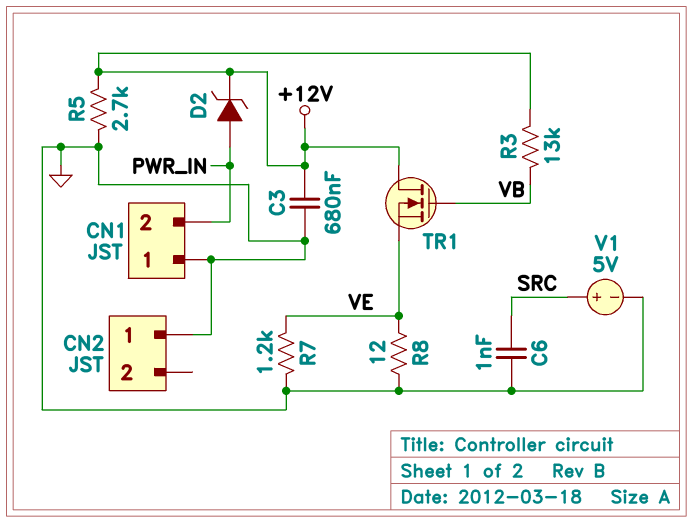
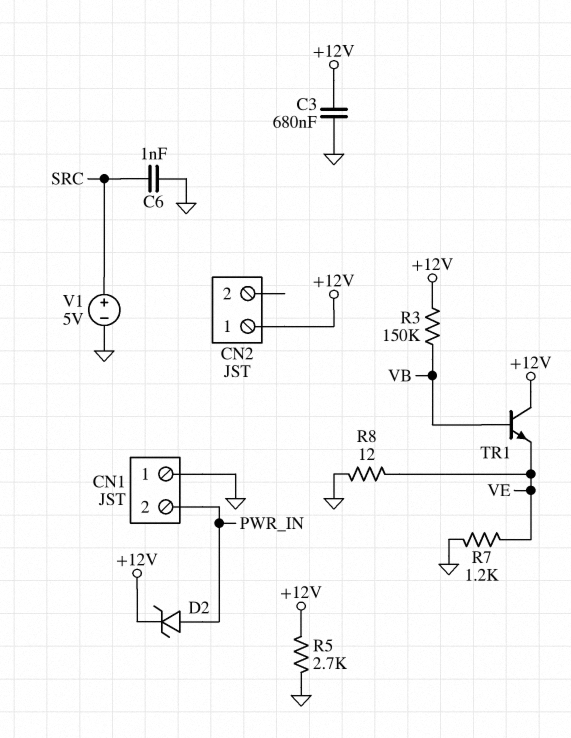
CN2 pin 1: GND -> +12V
R3: 13k (+12V, VB) -> 150k (+12V, VB)
TR1: NMOS (G VB, D +12V, S VE) -> NPN (B VB, C +12V, E VE)

